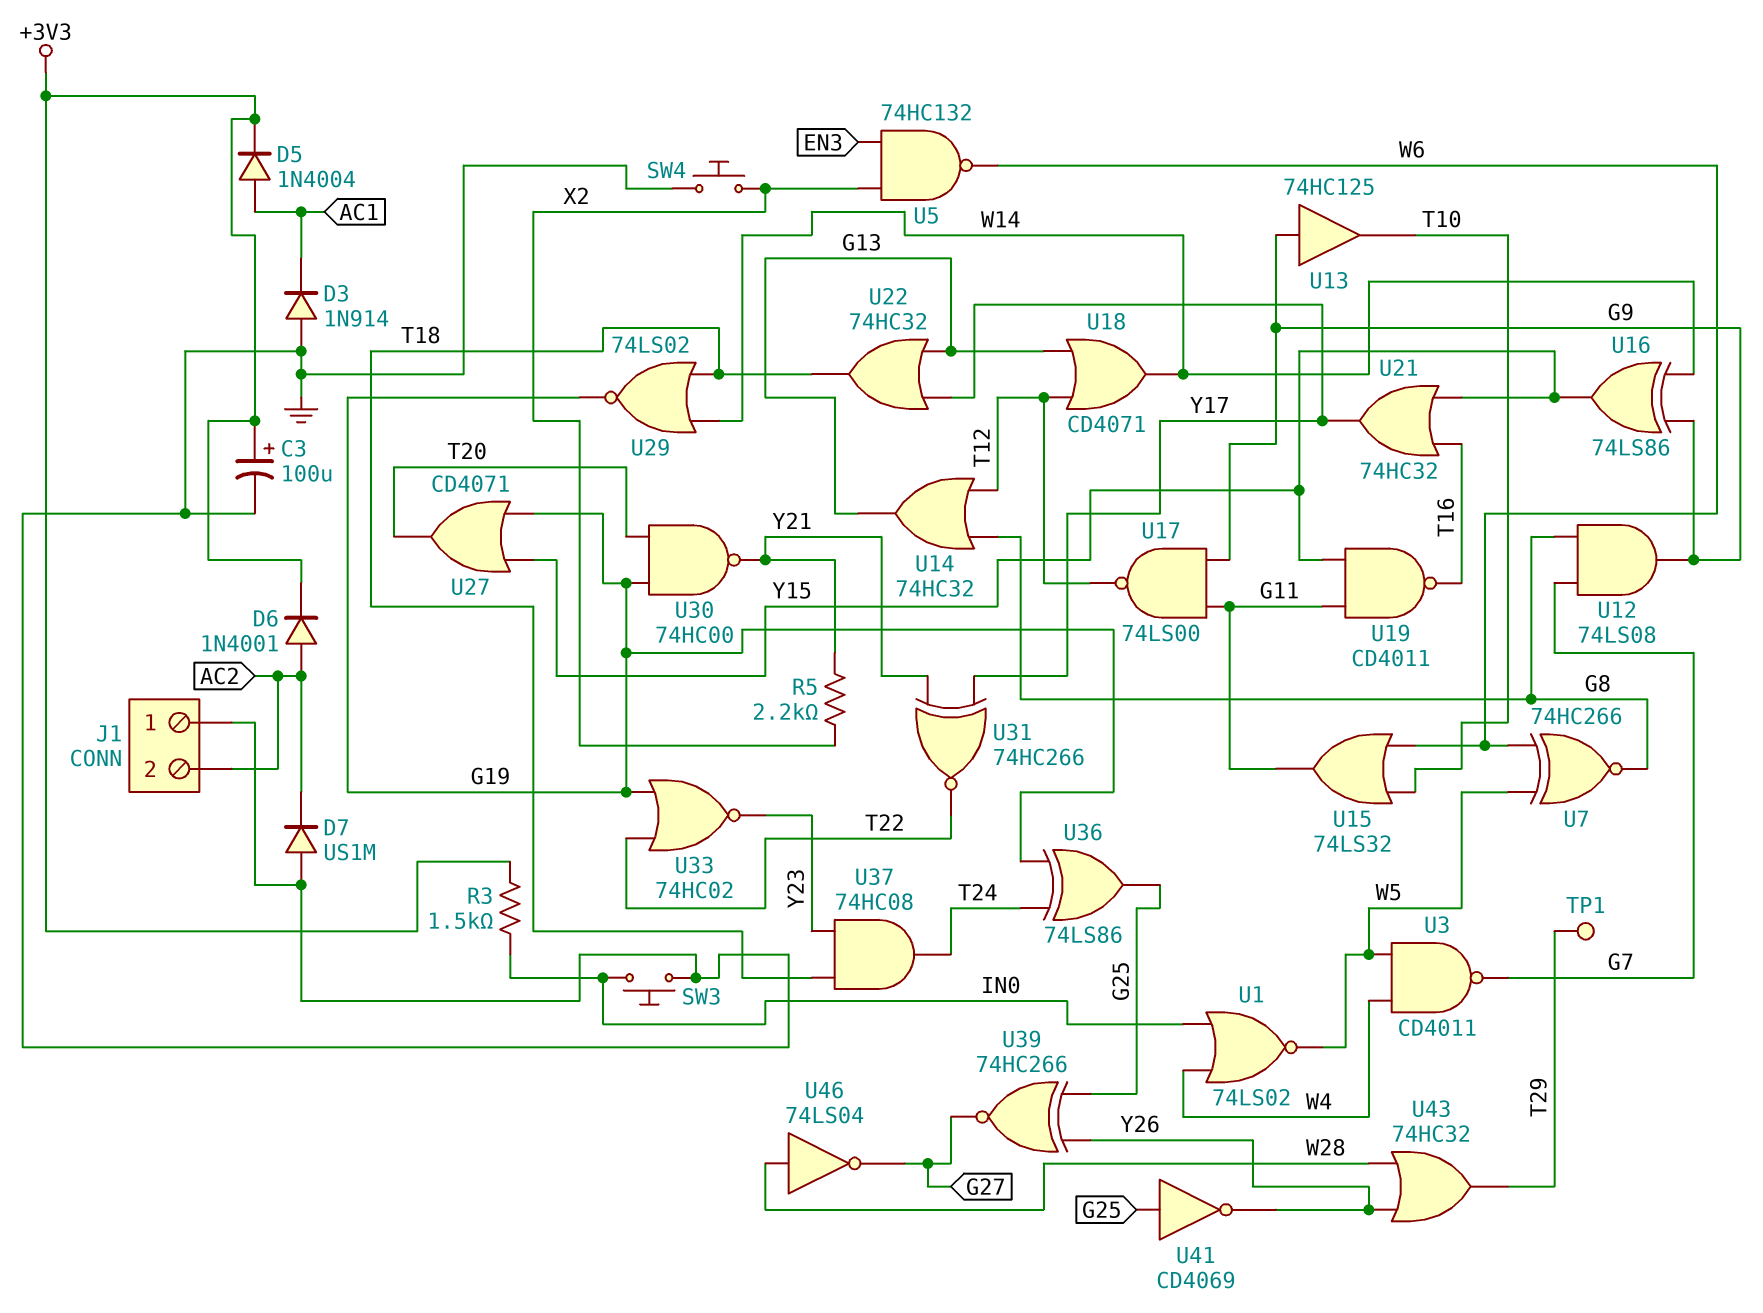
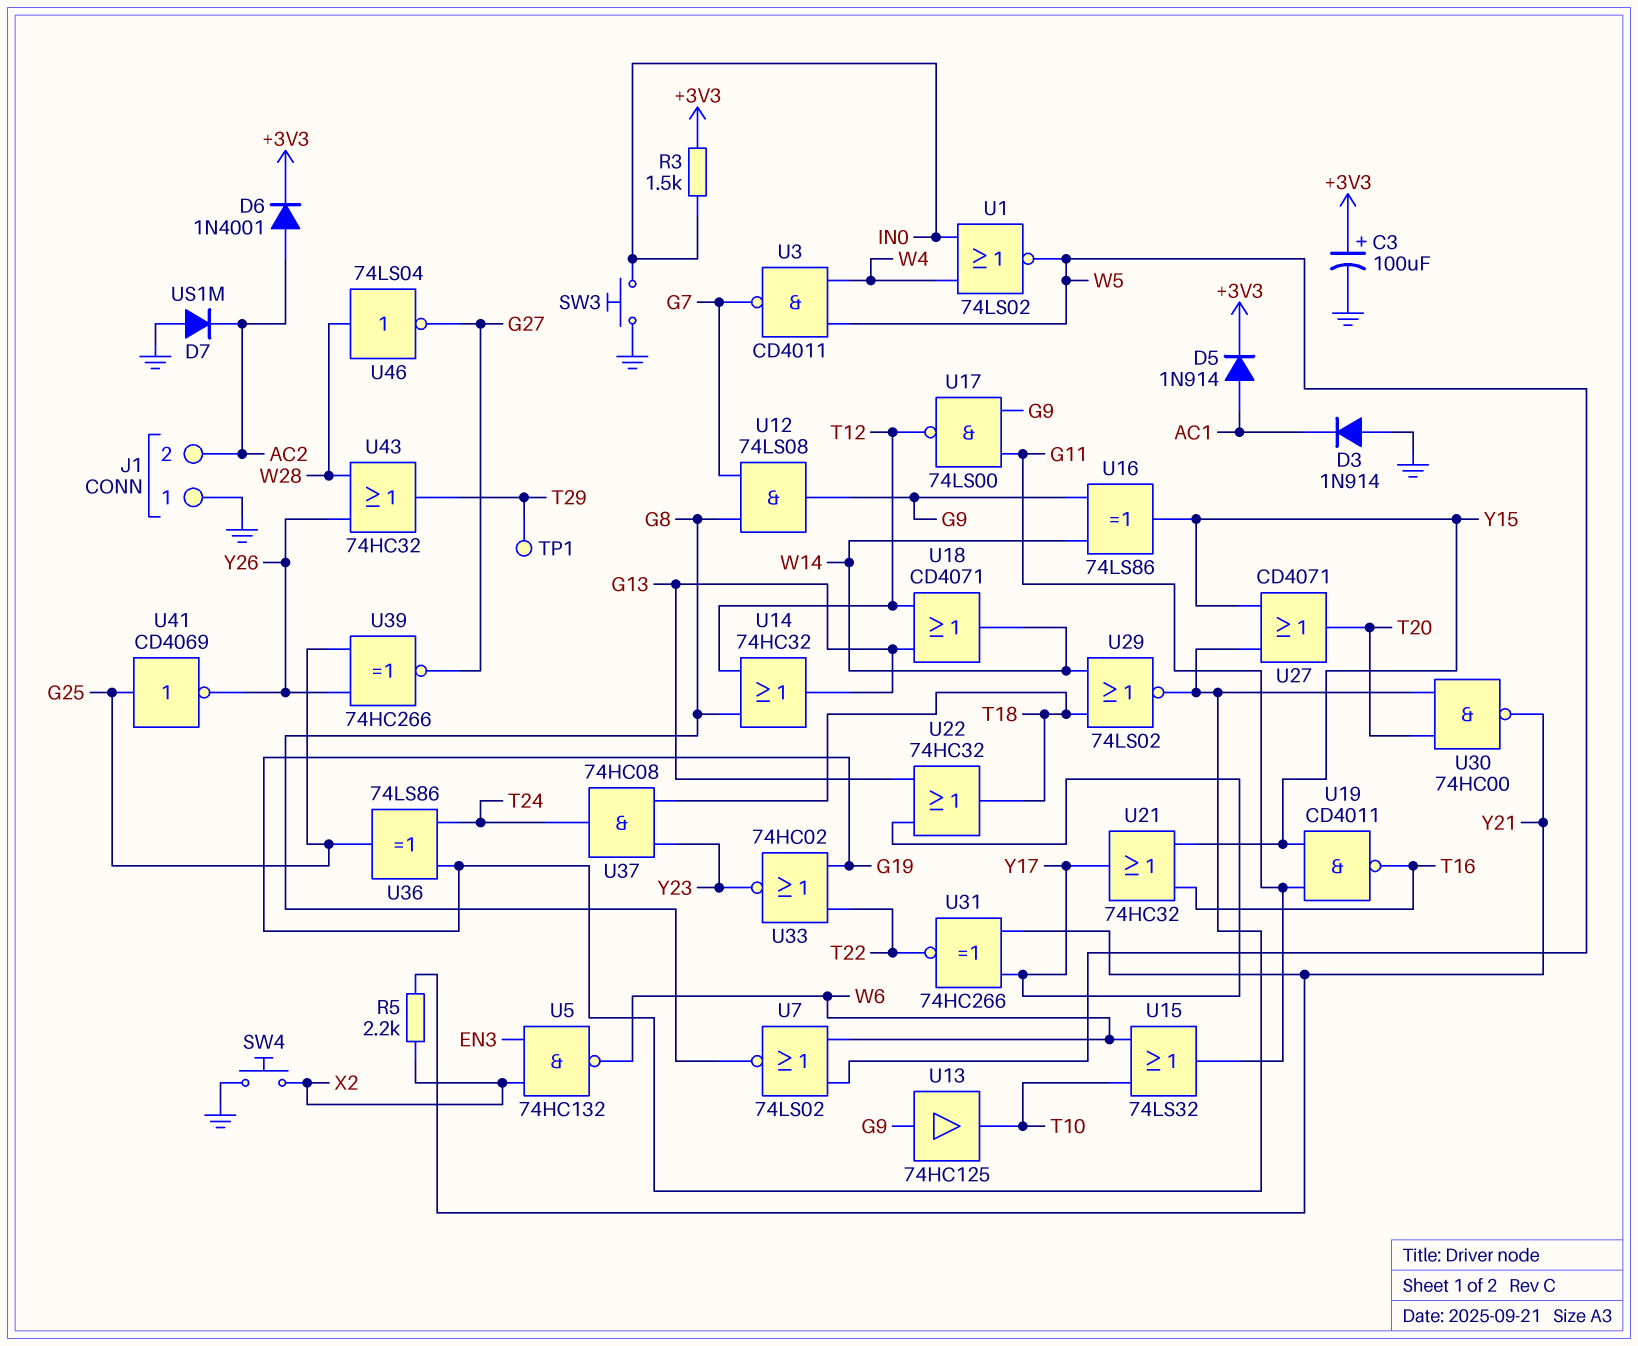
D5: diode 1N4004 (A AC1, K +3V3) -> diode 1N914 (A AC1, K +3V3)
U7: XNOR 74HC266 (in W5, in W6, out G8) -> NOR 74LS02 (in W5, in W6, out G8)

